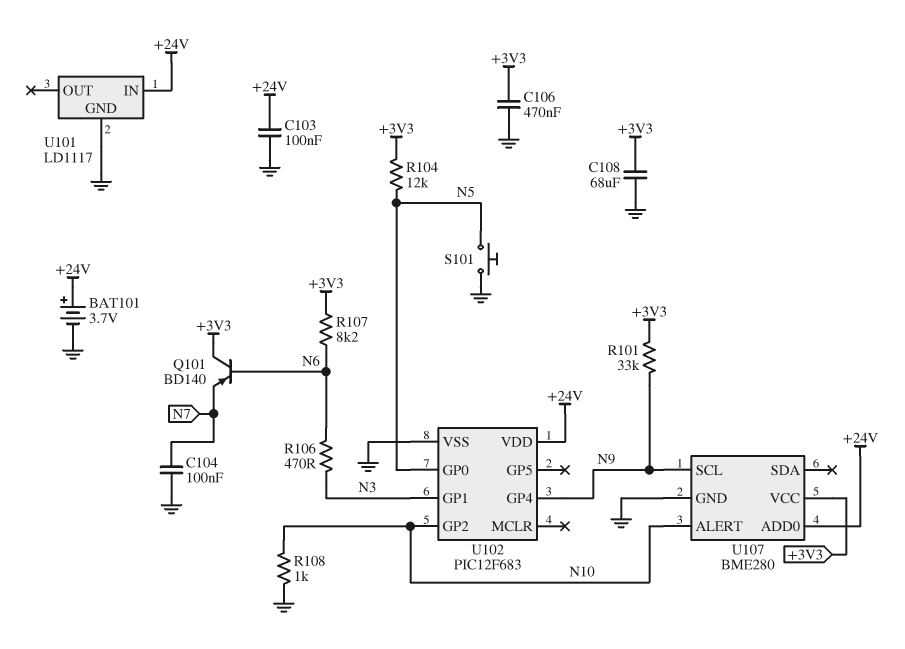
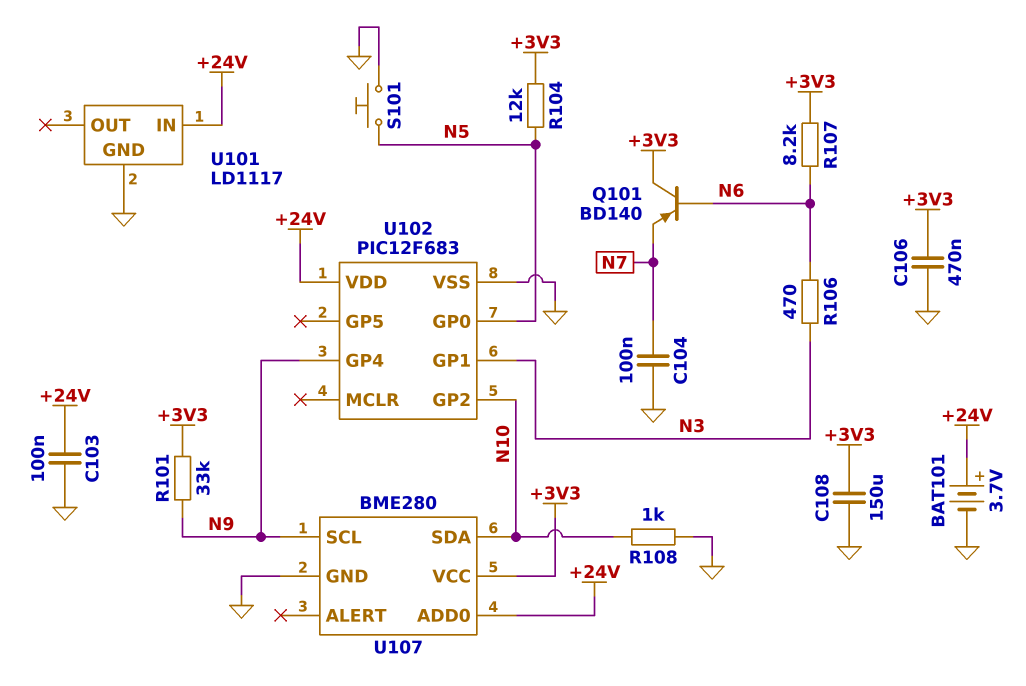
C108: 68uF (+3V3, GND) -> 150uF (+3V3, GND)
U107 pin ALERT: N10 -> none
U107 pin SDA: none -> N10

